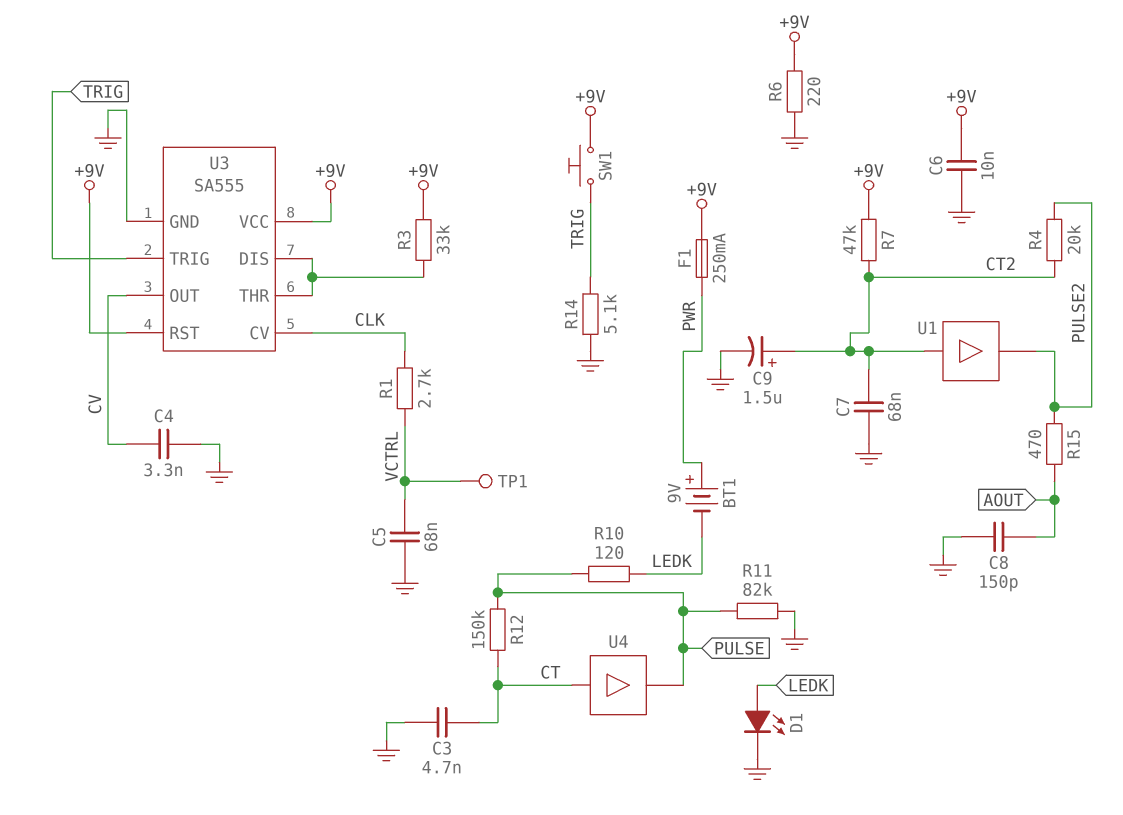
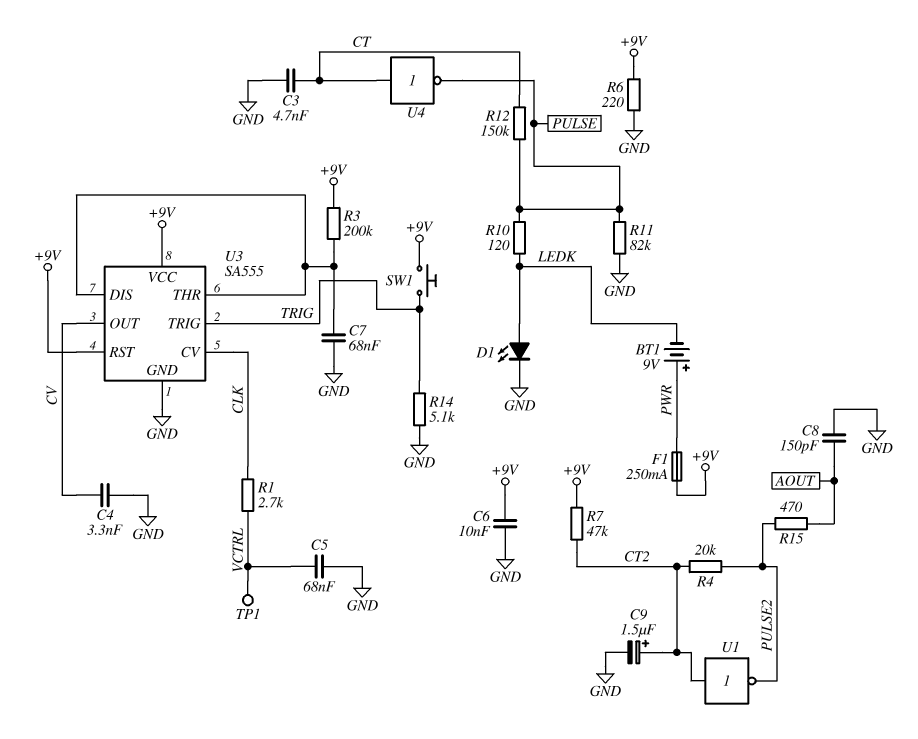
C7: 68nF (CT2, GND) -> 68nF (GND, U3/DIS)
R3: 33k (+9V, U3/DIS) -> 200k (+9V, U3/DIS)
U1: buffer (in CT2, out PULSE2) -> NOT (in CT2, out PULSE2)
U4: buffer (in CT, out PULSE) -> NOT (in CT, out PULSE)

